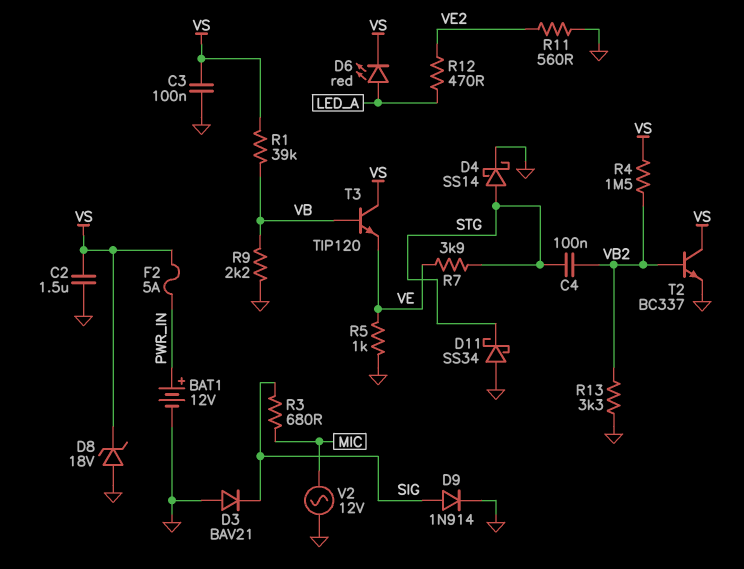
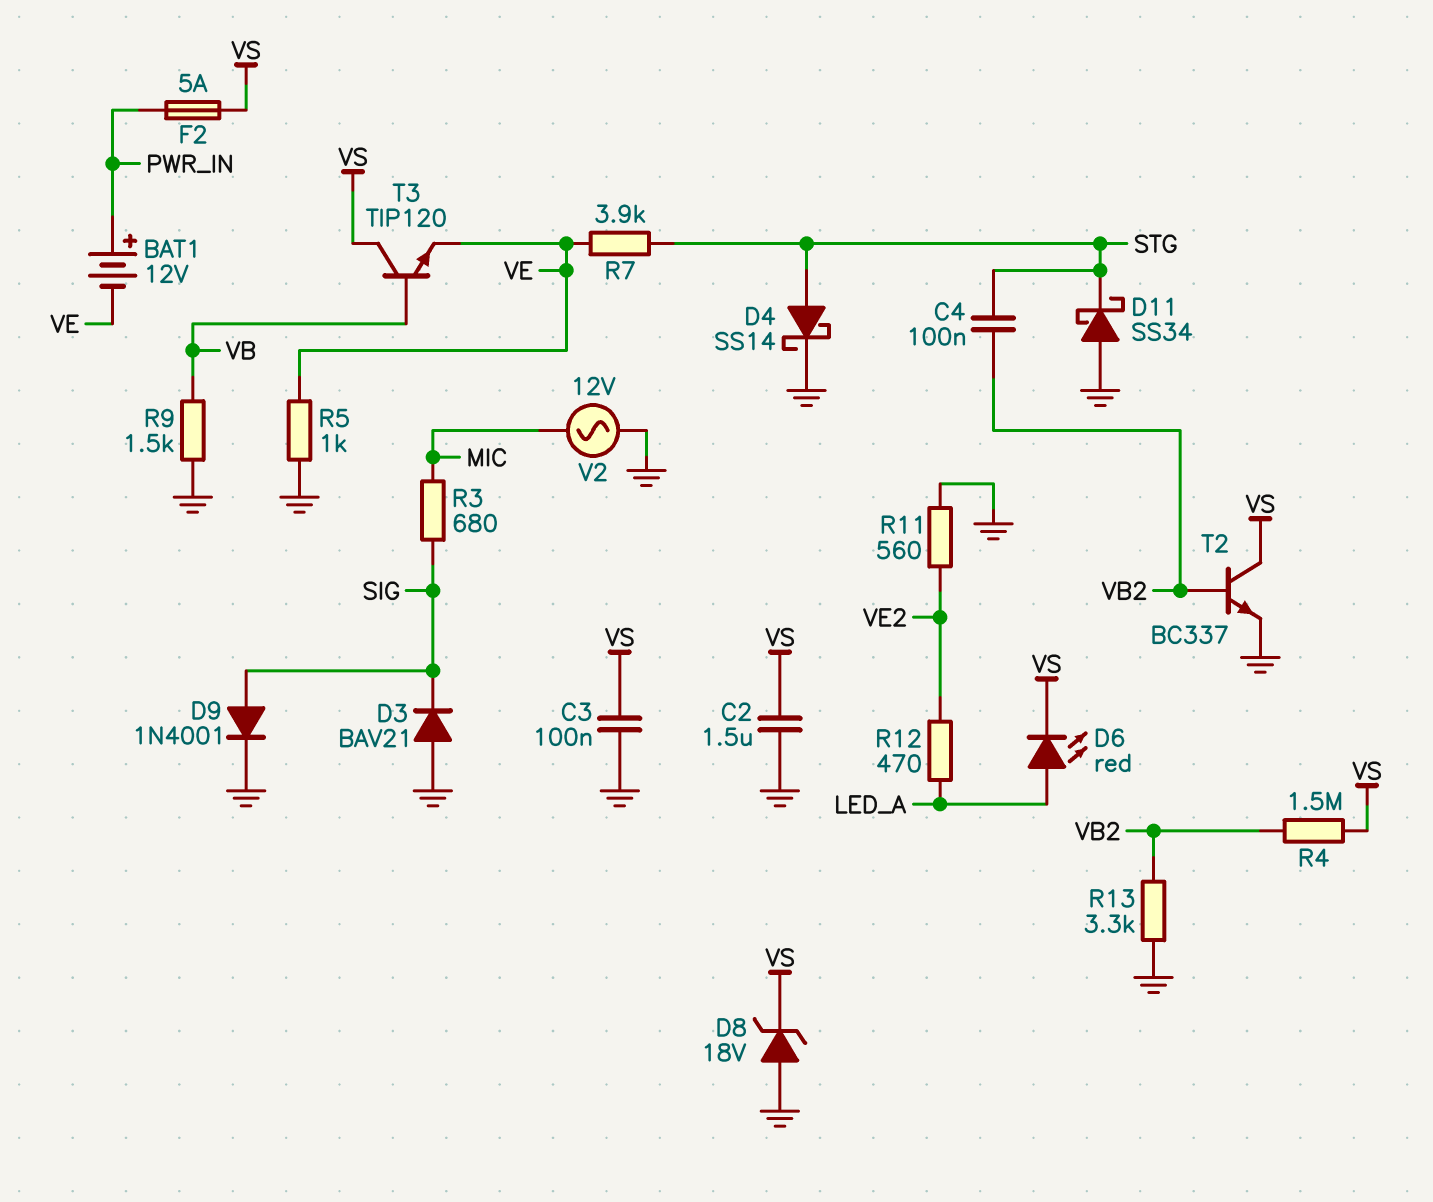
BAT1: 12V (plus PWR_IN, minus GND) -> 12V (plus PWR_IN, minus VE)
D9: diode 1N914 (A SIG, K GND) -> diode 1N4001 (A SIG, K GND)
R1: 39k (VB, VS) -> none
R9: 2.2k (GND, VB) -> 1.5k (GND, VB)

